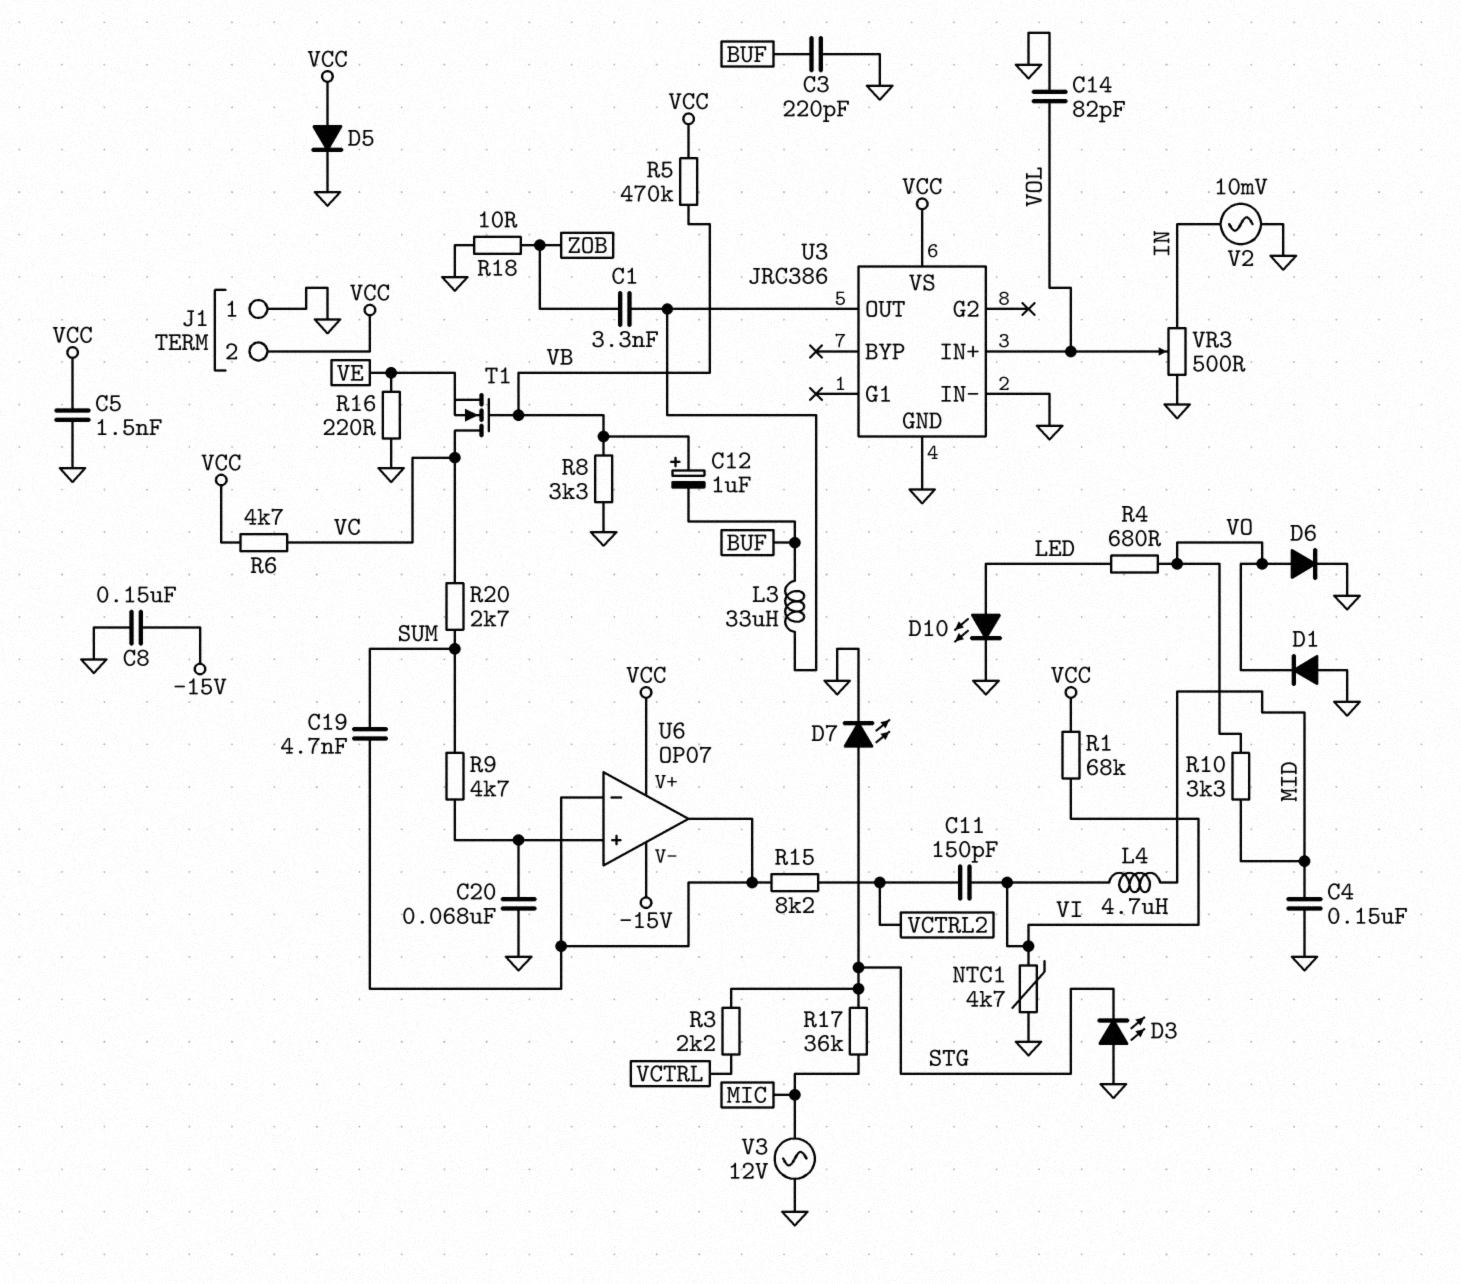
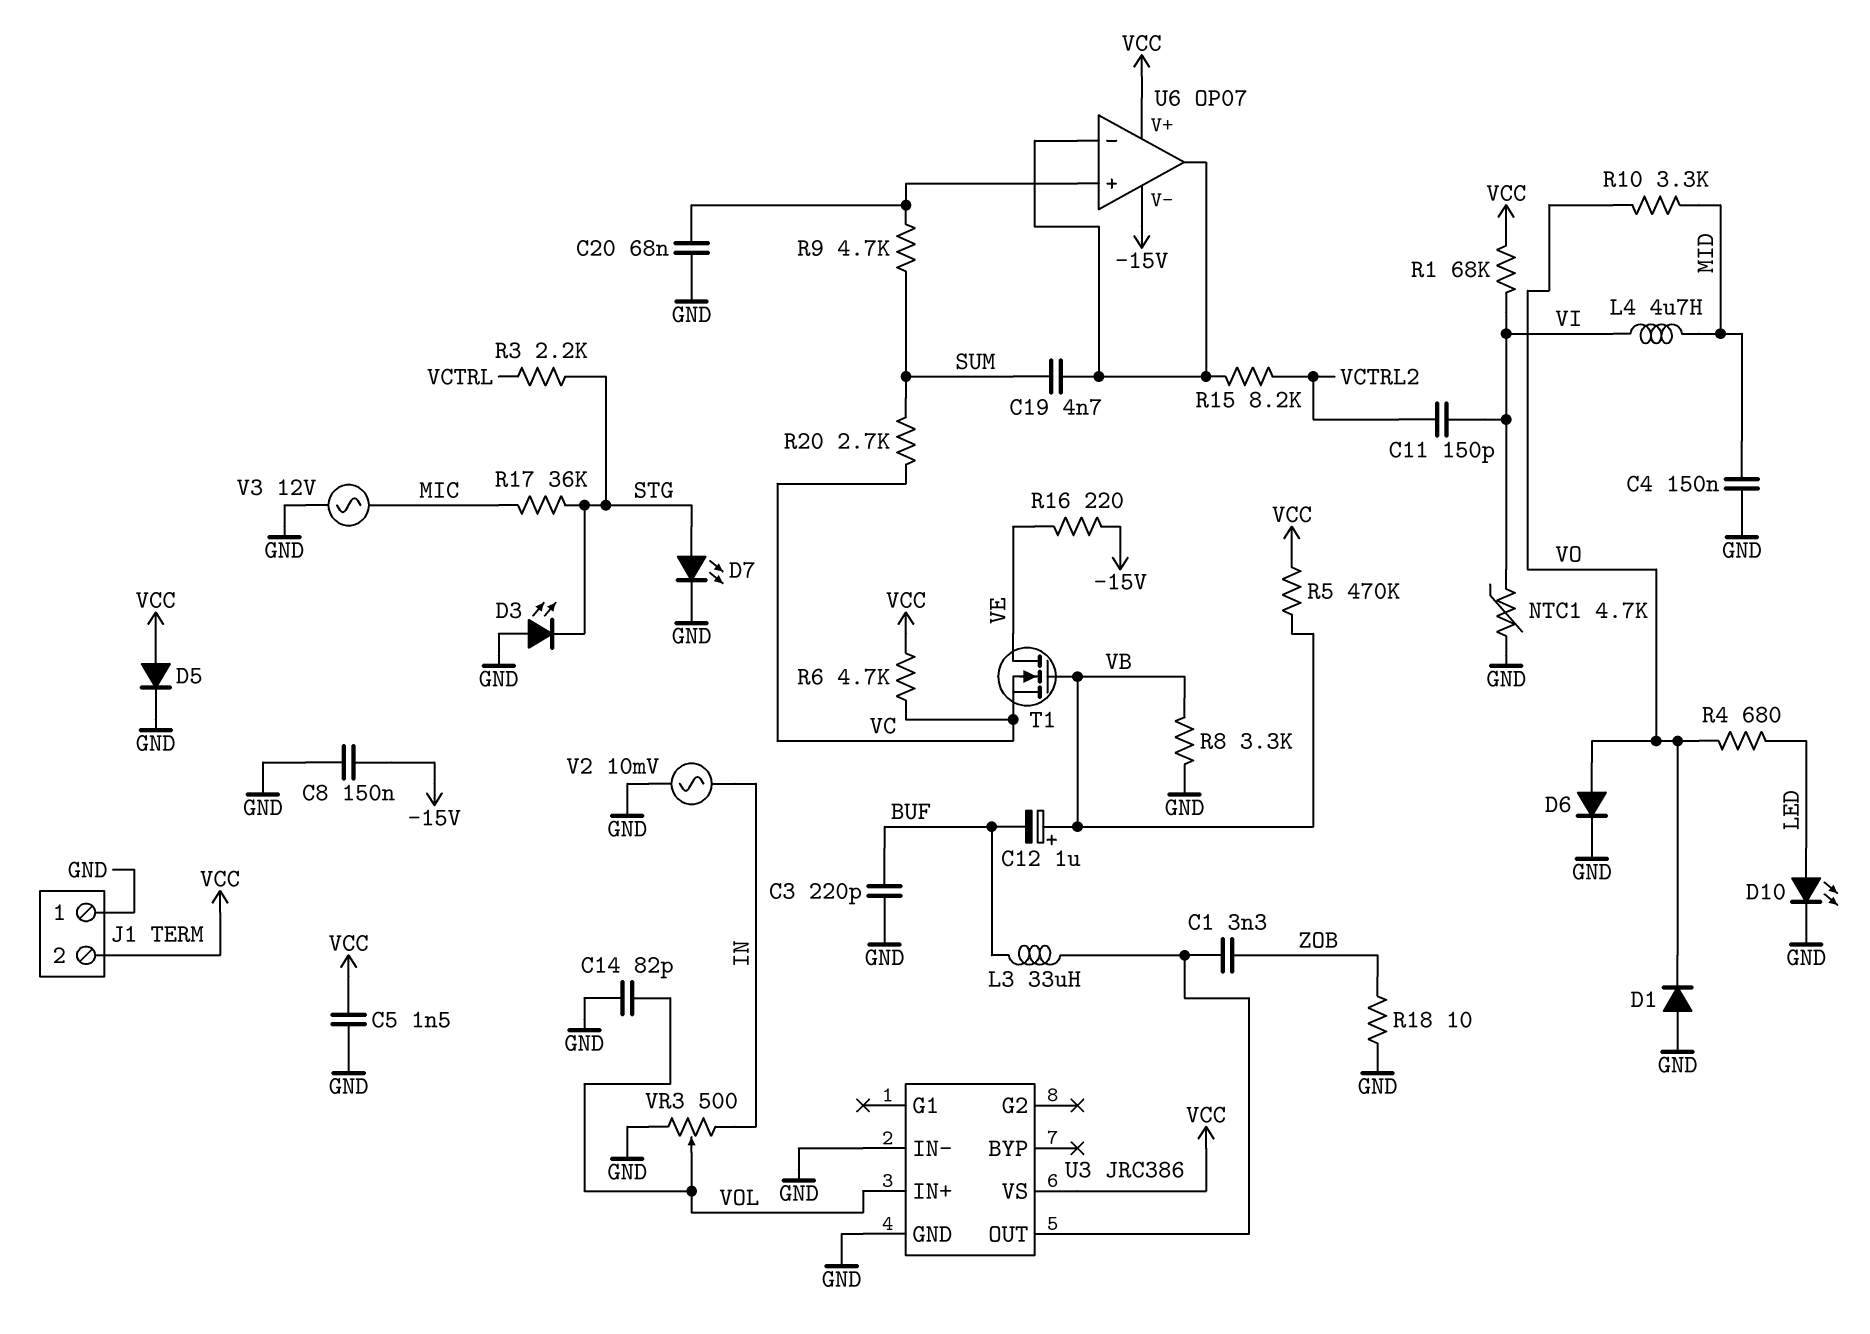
R16: 220 (GND, VE) -> 220 (-15V, VE)
T1: NMOS (G VB, D VC, S VE) -> NMOS (G VB, D VE, S VC)

